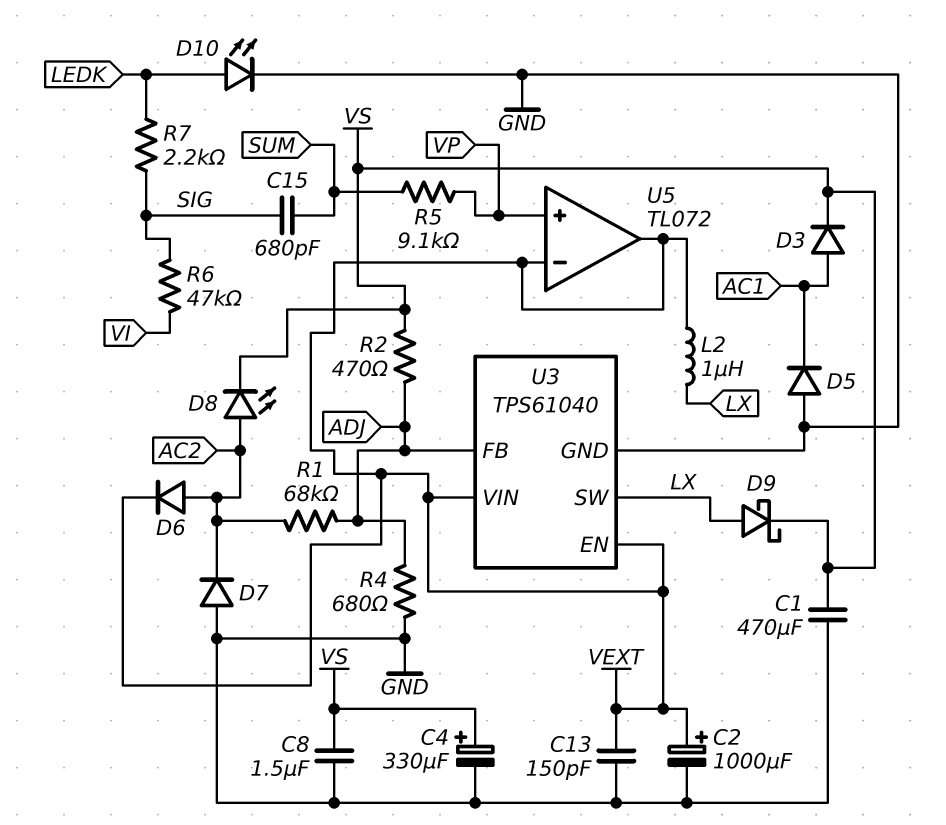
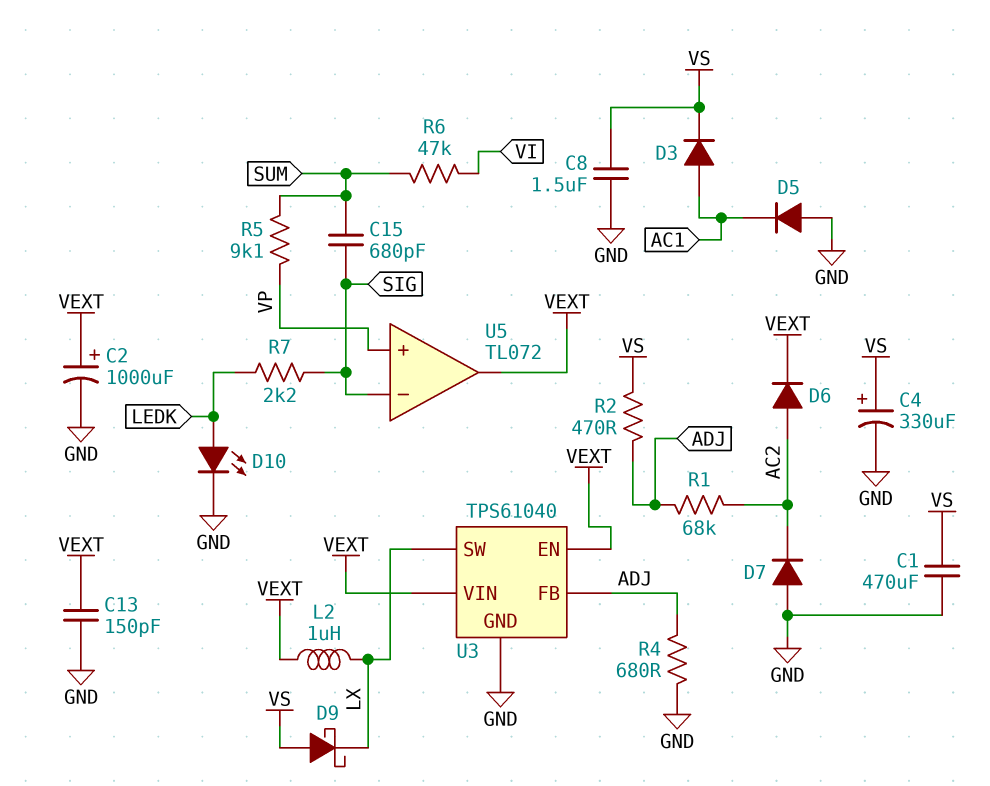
D8: LED (A AC2, K VS) -> none
D9: schottky (A LX, K VS) -> schottky (A VS, K LX)
R6: 47k (SIG, VI) -> 47k (SUM, VI)
U5 pin in-: VEXT -> SIG

